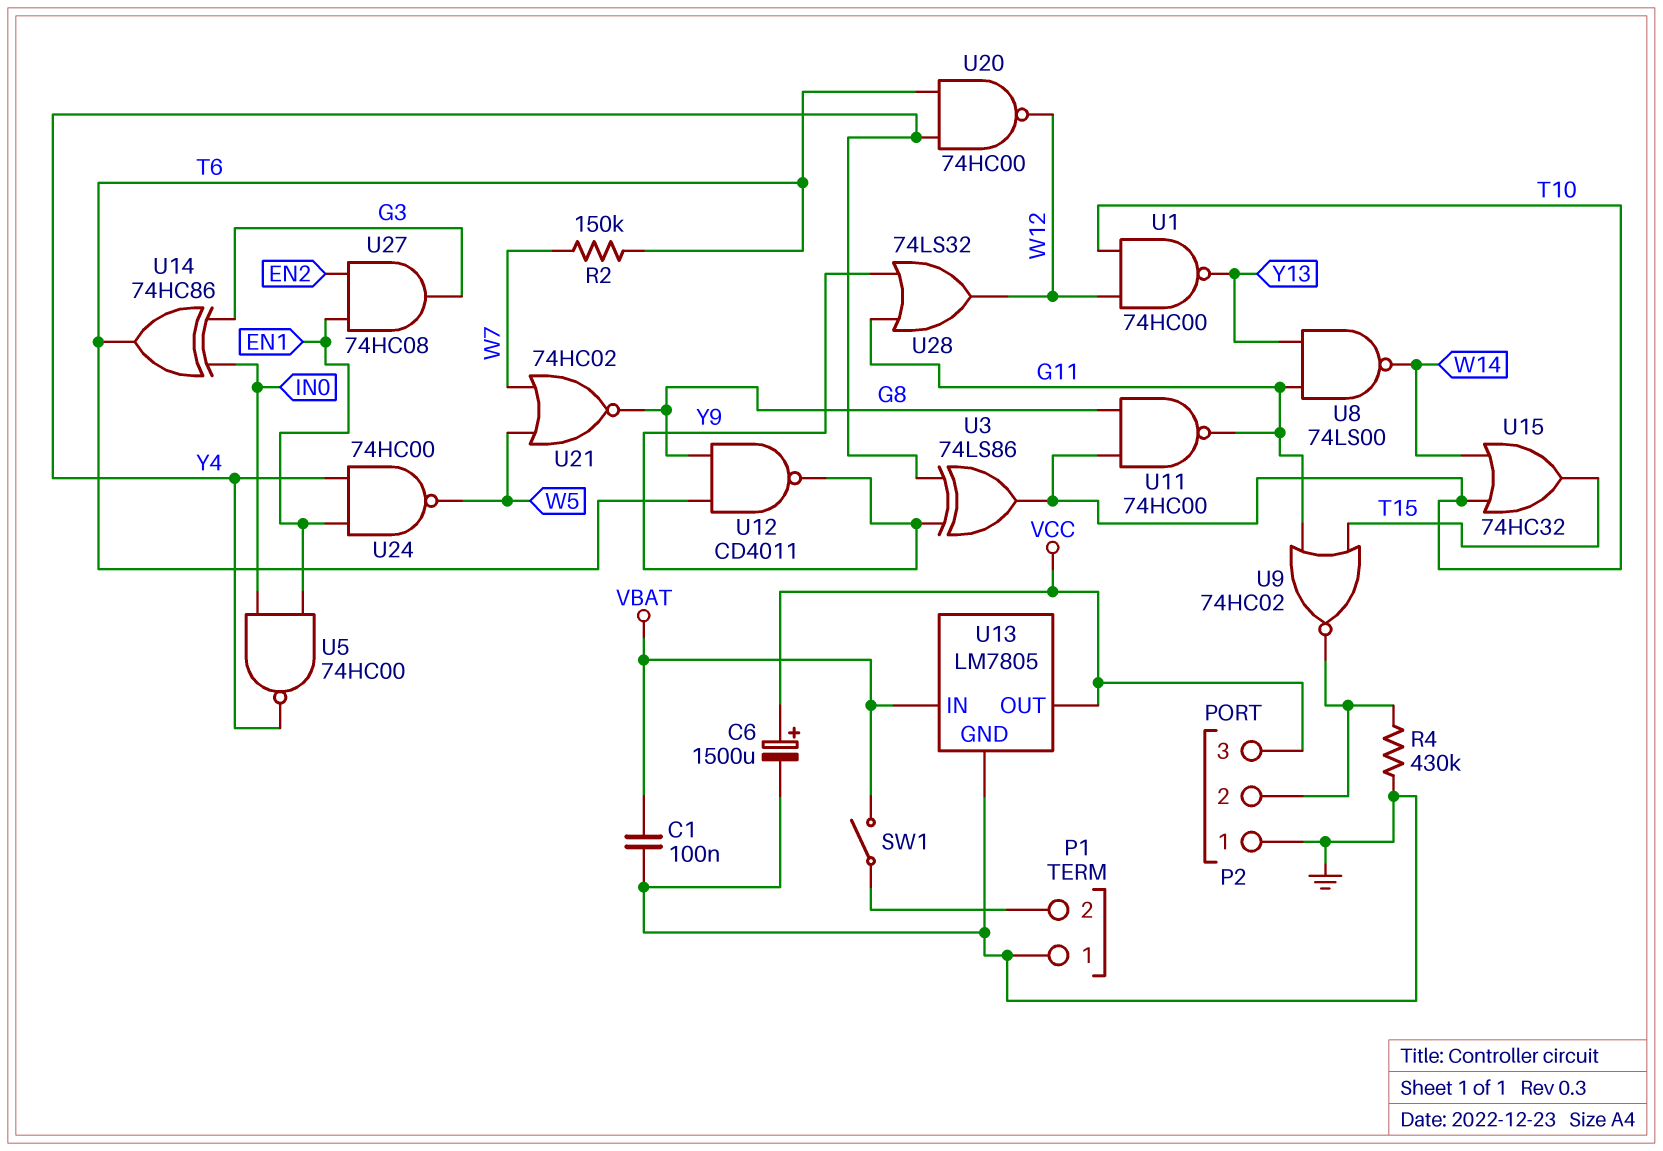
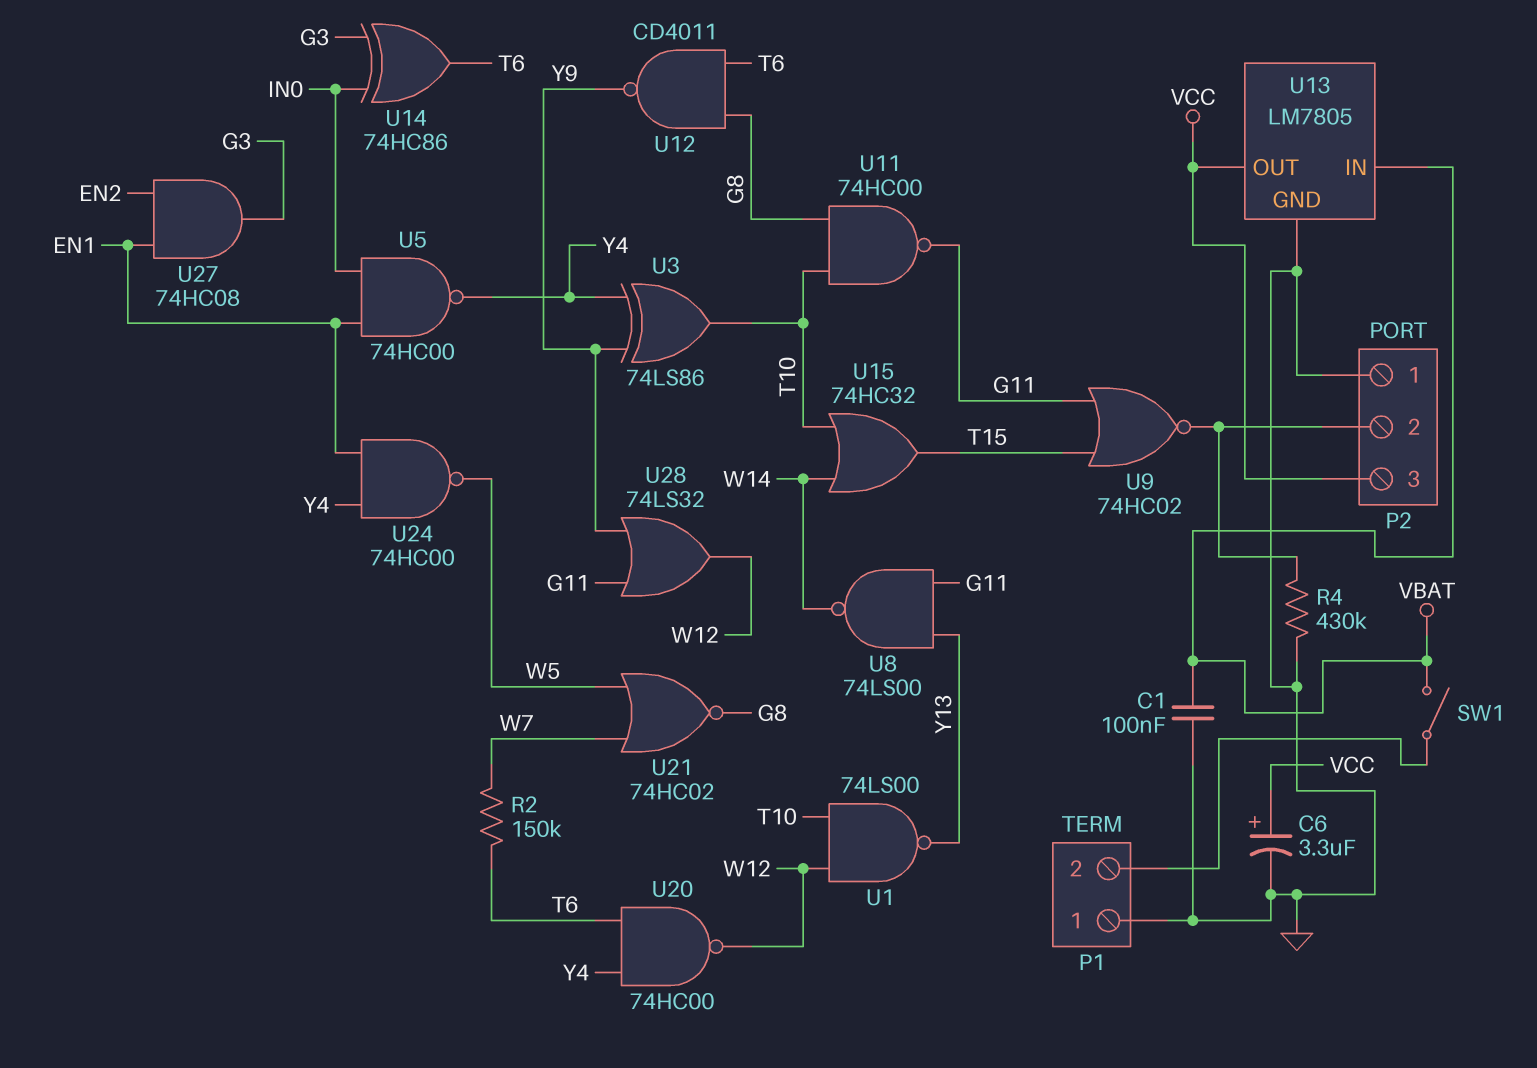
C6: 1500uF (plus VCC, minus GND) -> 3.3uF (plus VCC, minus GND)
U1: NAND 74HC00 (in T10, in W12, out Y13) -> NAND 74LS00 (in T10, in W12, out Y13)

